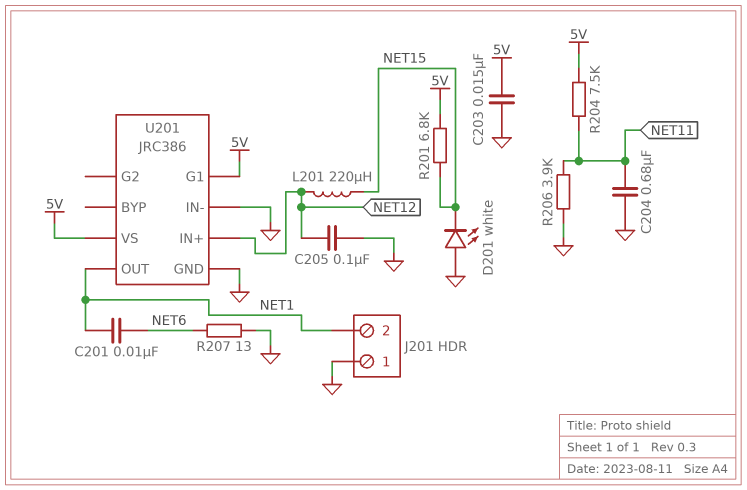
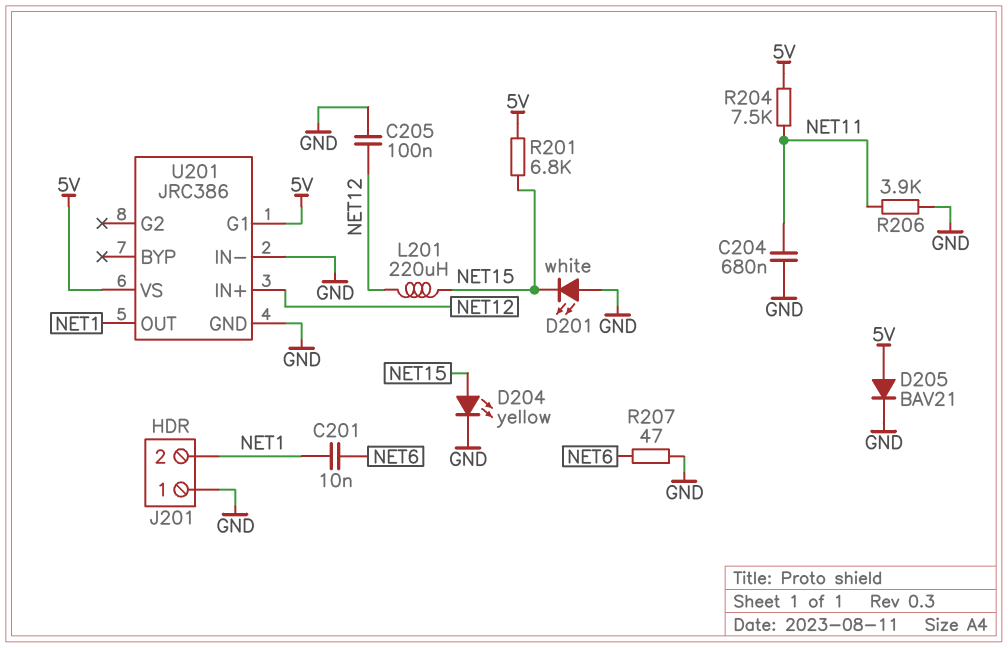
C203: 15nF (5V, GND) -> none
D204: none -> LED yellow (A NET15, K GND)
D205: none -> diode BAV21 (A 5V, K GND)
R207: 13 (GND, NET6) -> 47 (GND, NET6)

